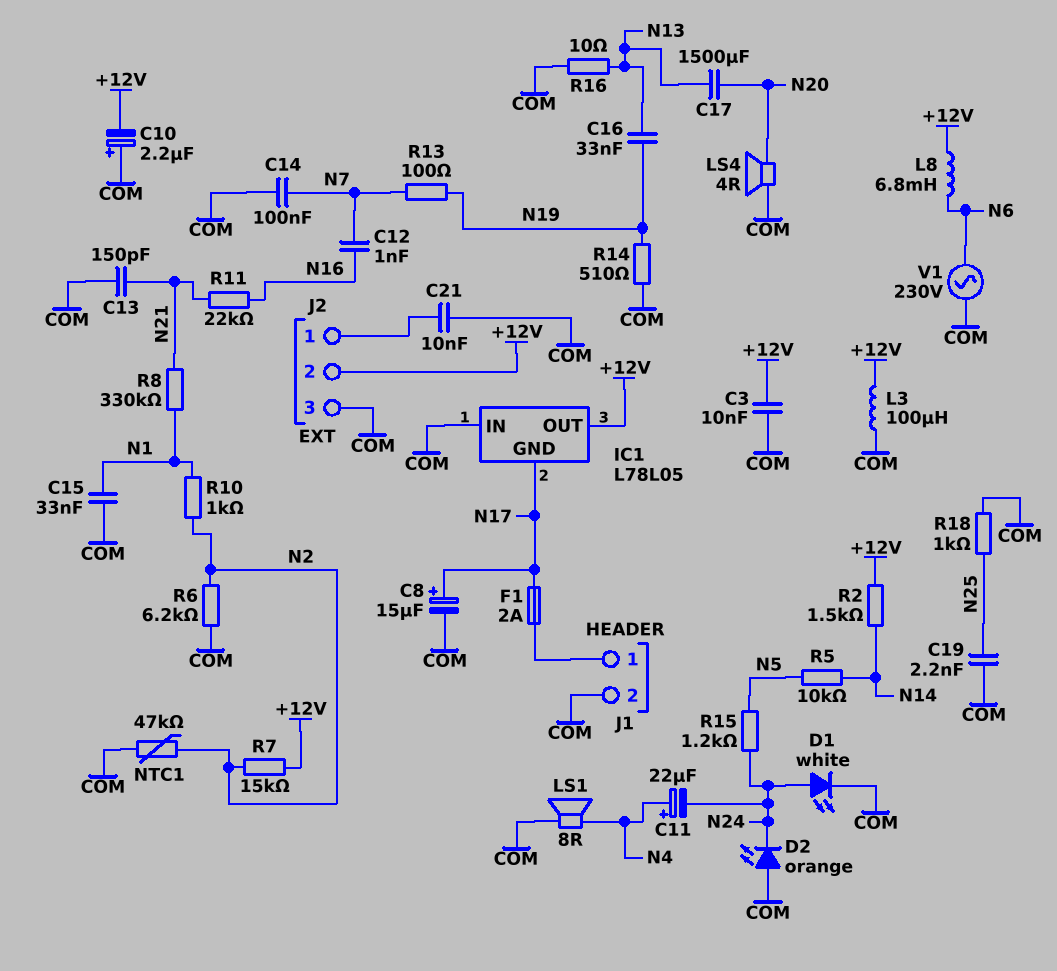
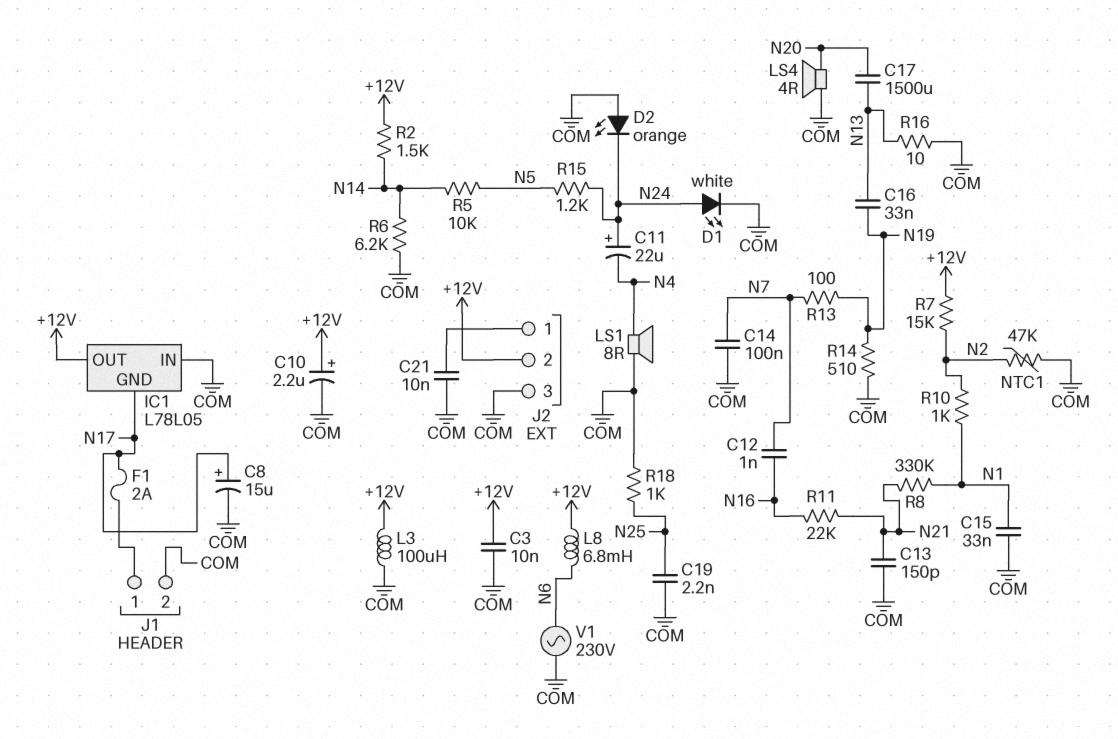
C10: 2.2uF (plus COM, minus +12V) -> 2.2uF (plus +12V, minus COM)
C11: 22uF (plus N4, minus N24) -> 22uF (plus N24, minus N4)
R6: 6.2k (COM, N2) -> 6.2k (COM, N14)

